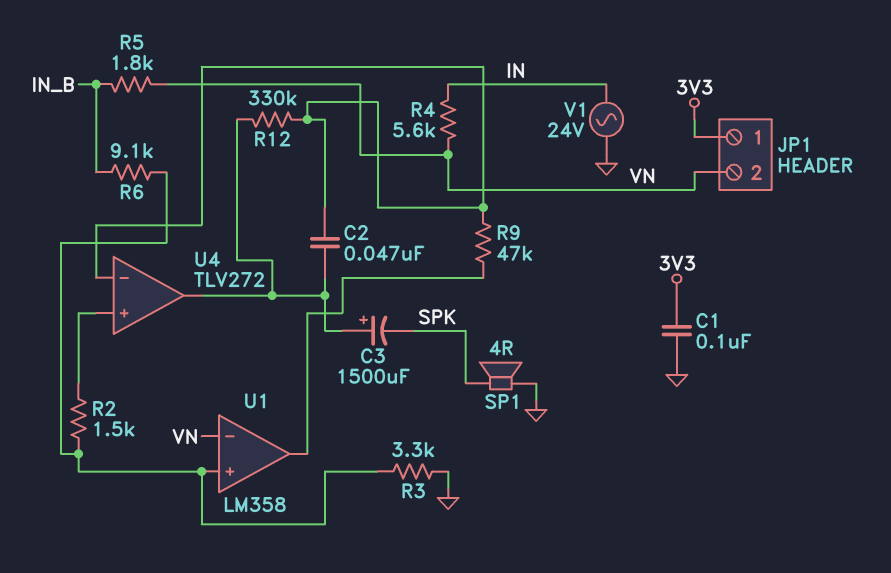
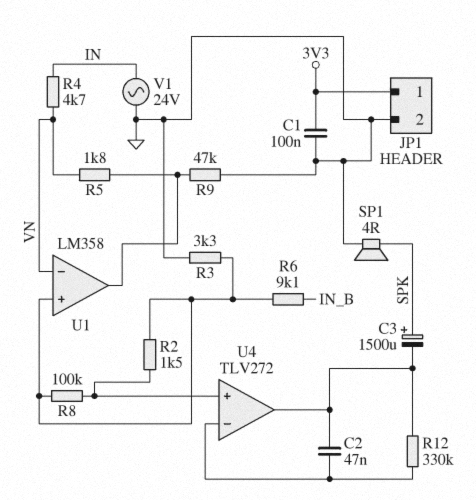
C3: 1500uF (plus U4/out, minus SPK) -> 1500uF (plus SPK, minus U4/out)
JP1 pin 2: VN -> GND
R4: 5.6k (IN, VN) -> 4.7k (IN, VN)
R5: 1.8k (IN_B, VN) -> 1.8k (U1/out, VN)
R8: none -> 100k (U1/in+, U4/in+)
R9: 47k (U1/out, U4/in-) -> 47k (GND, U1/out)

